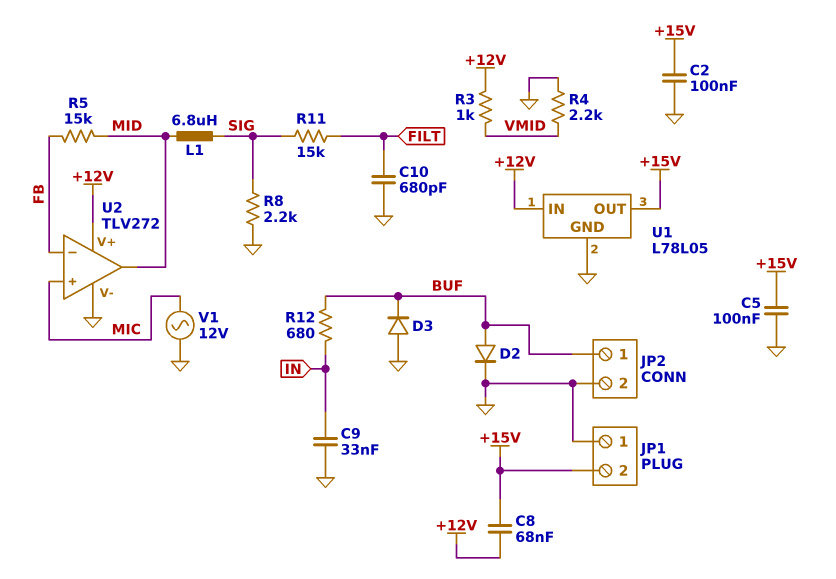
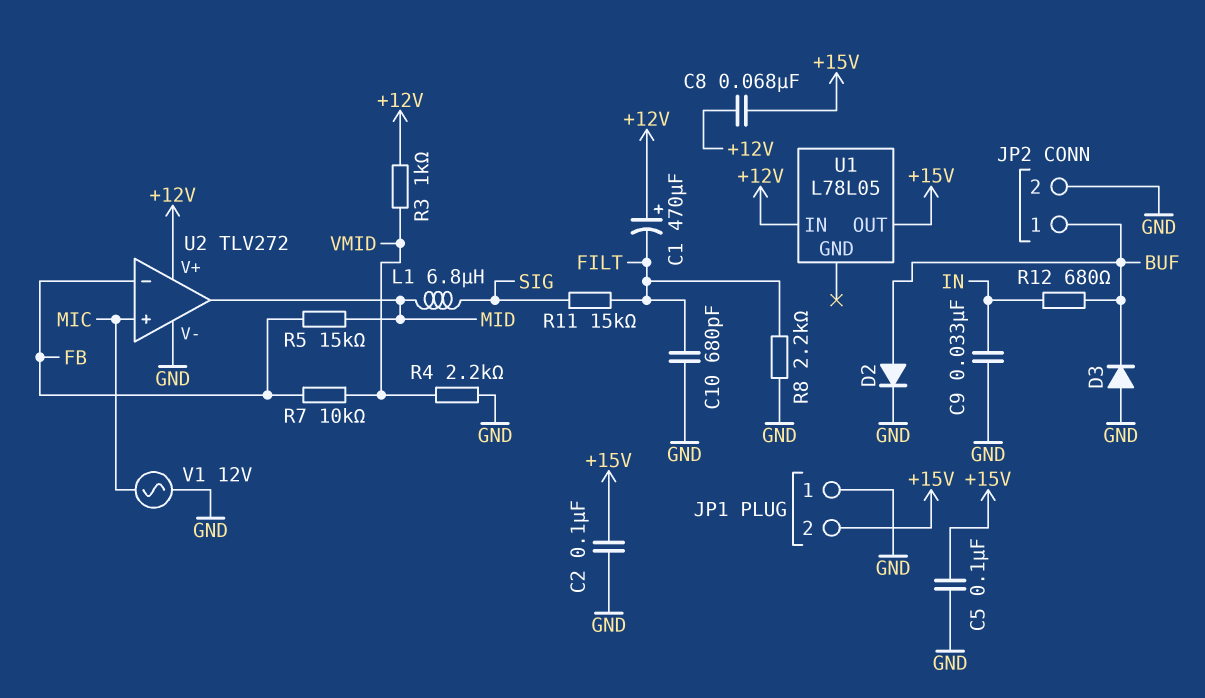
C1: none -> 470uF (plus +12V, minus FILT)
R7: none -> 10k (FB, VMID)
R8: 2.2k (GND, SIG) -> 2.2k (FILT, GND)
U1 pin GND: GND -> none

